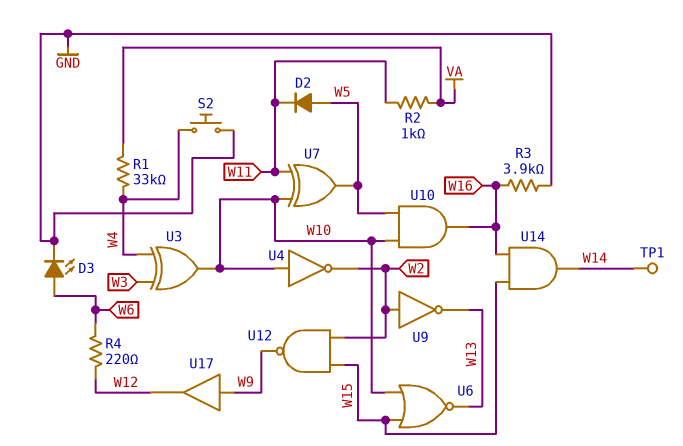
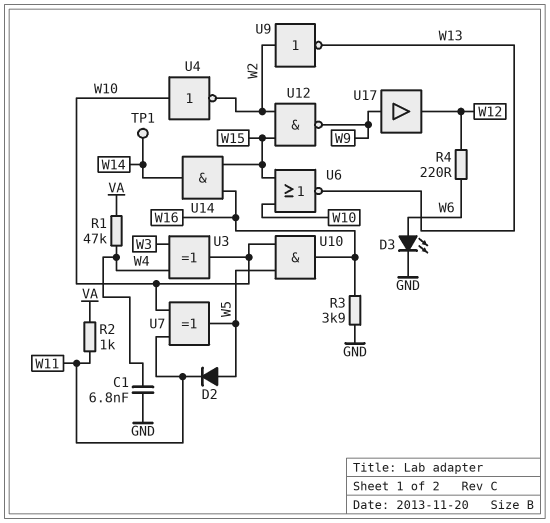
C1: none -> 6.8nF (GND, W4)
R1: 33k (VA, W4) -> 47k (VA, W4)
S2: button (GND, W4) -> none

